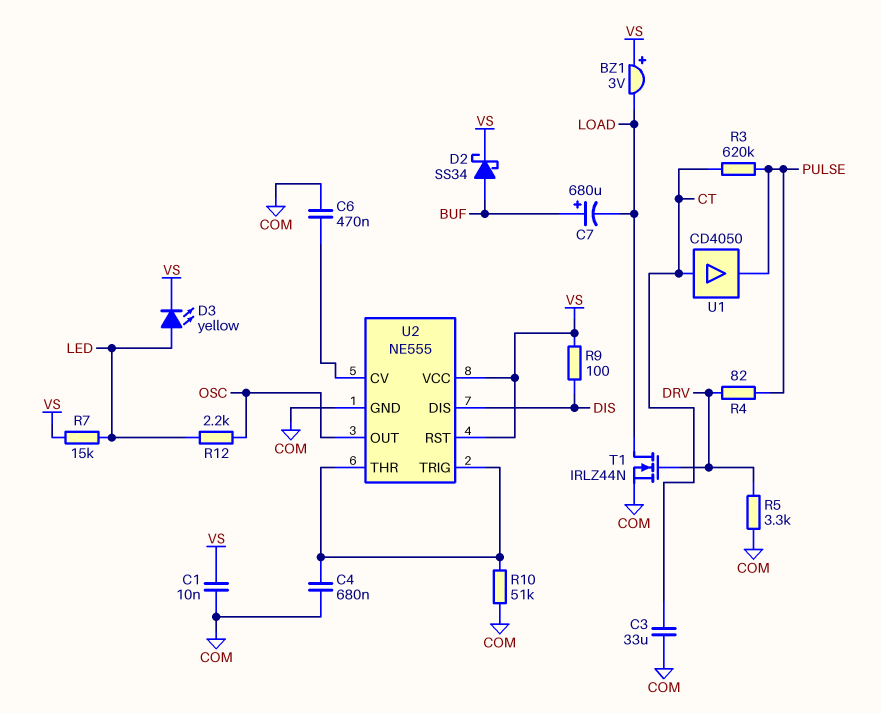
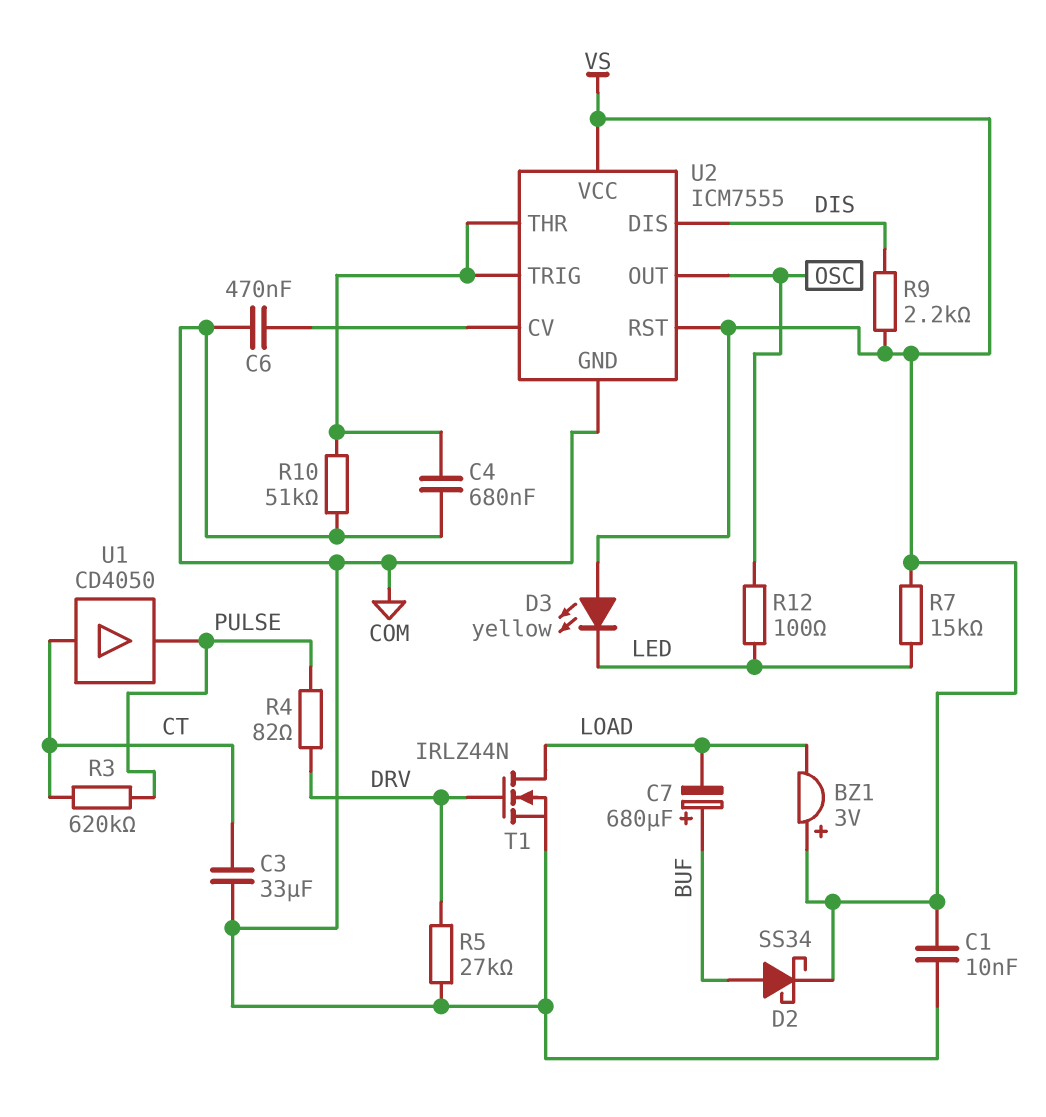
D3: LED yellow (A LED, K VS) -> LED yellow (A VS, K LED)
R5: 3.3k (COM, DRV) -> 27k (COM, DRV)
R9: 100 (DIS, VS) -> 2.2k (DIS, VS)
R12: 2.2k (LED, OSC) -> 100 (LED, OSC)
U2: NE555 -> ICM7555

